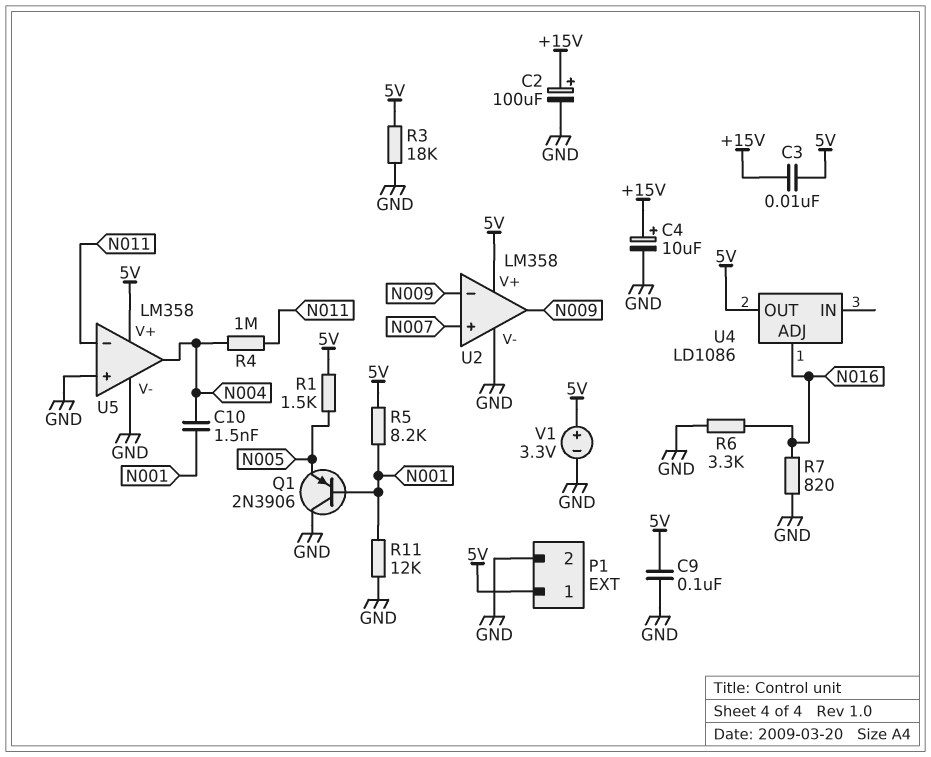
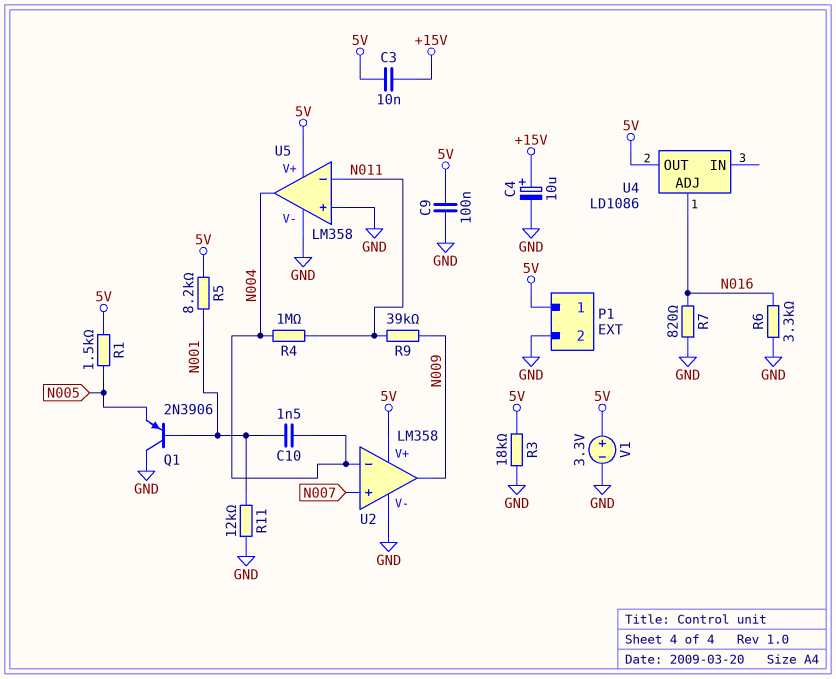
C2: 100uF (plus +15V, minus GND) -> none
R9: none -> 39k (N009, N011)
U2 pin in-: N009 -> N004

